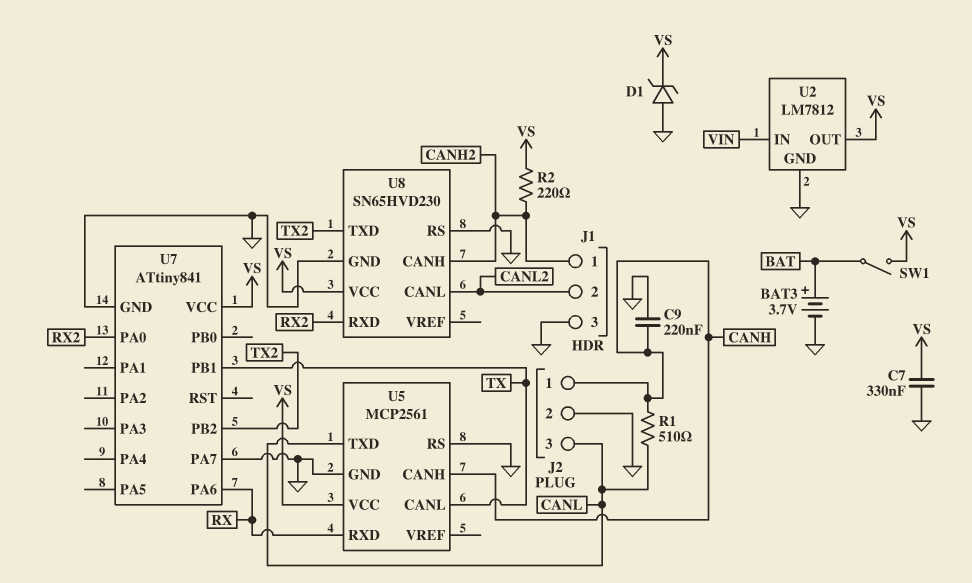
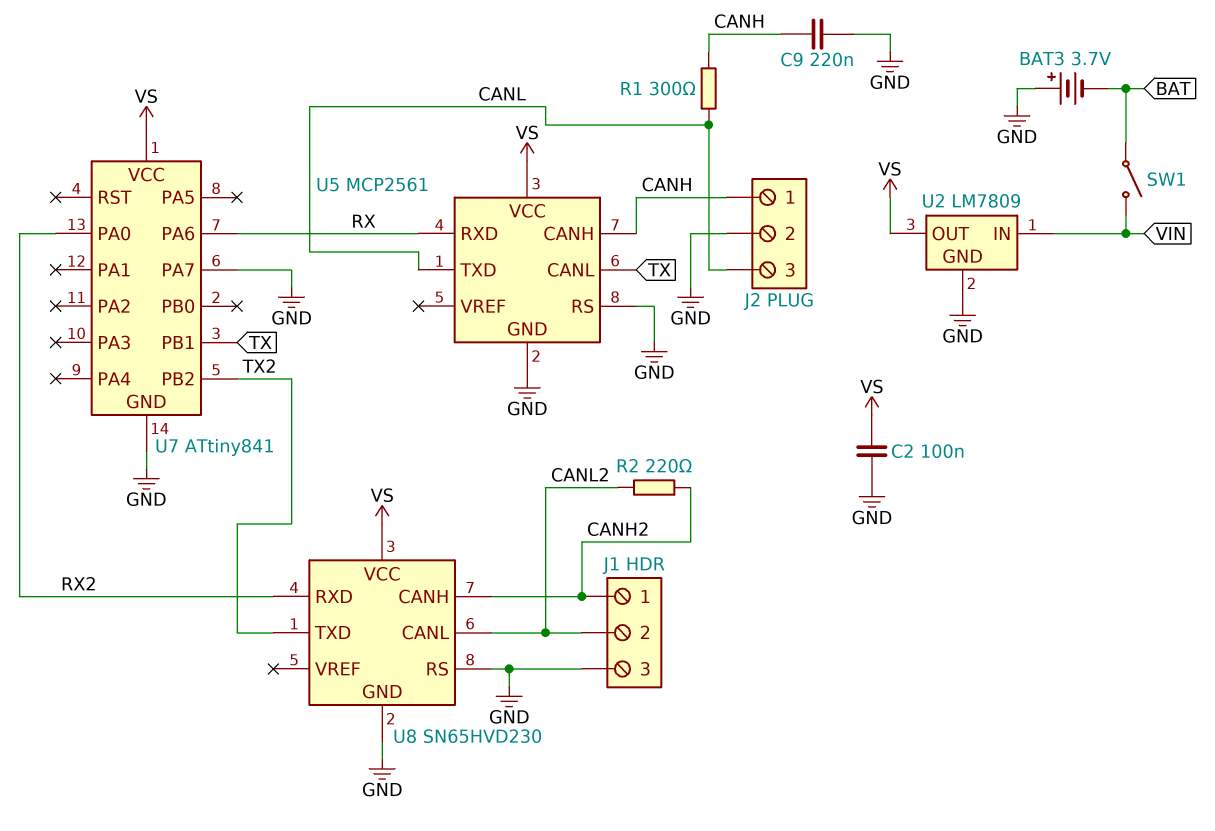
BAT3: 3.7V (plus BAT, minus GND) -> 3.7V (plus GND, minus BAT)
C2: none -> 100nF (GND, VS)
C7: 330nF (GND, VS) -> none
D1: zener (A GND, K VS) -> none
R1: 510 (CANH, CANL) -> 300 (CANH, CANL)
R2: 220 (CANH2, VS) -> 220 (CANH2, CANL2)
SW1: switch (BAT, VS) -> switch (BAT, VIN)
U2: LM7812 -> LM7809

